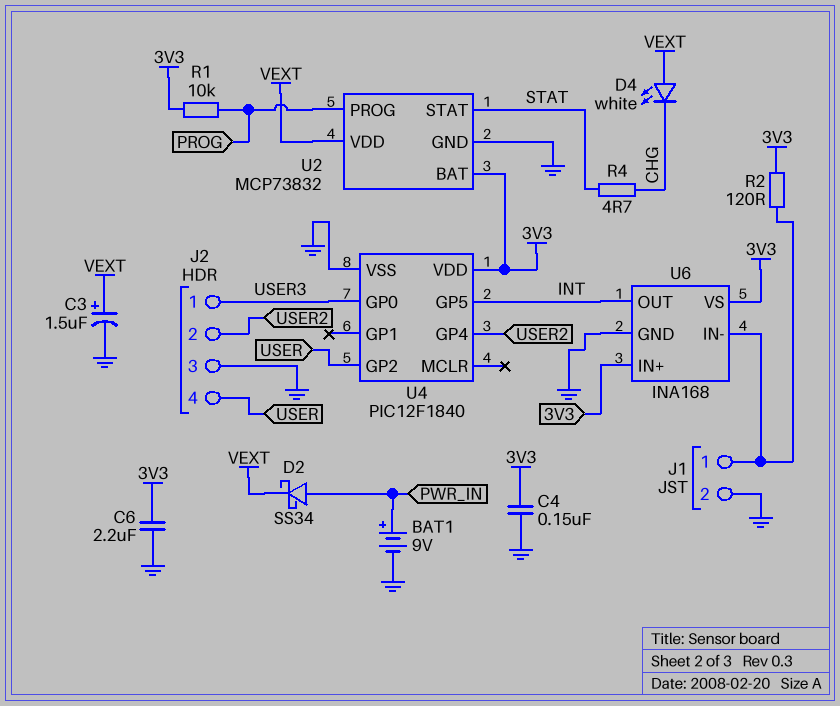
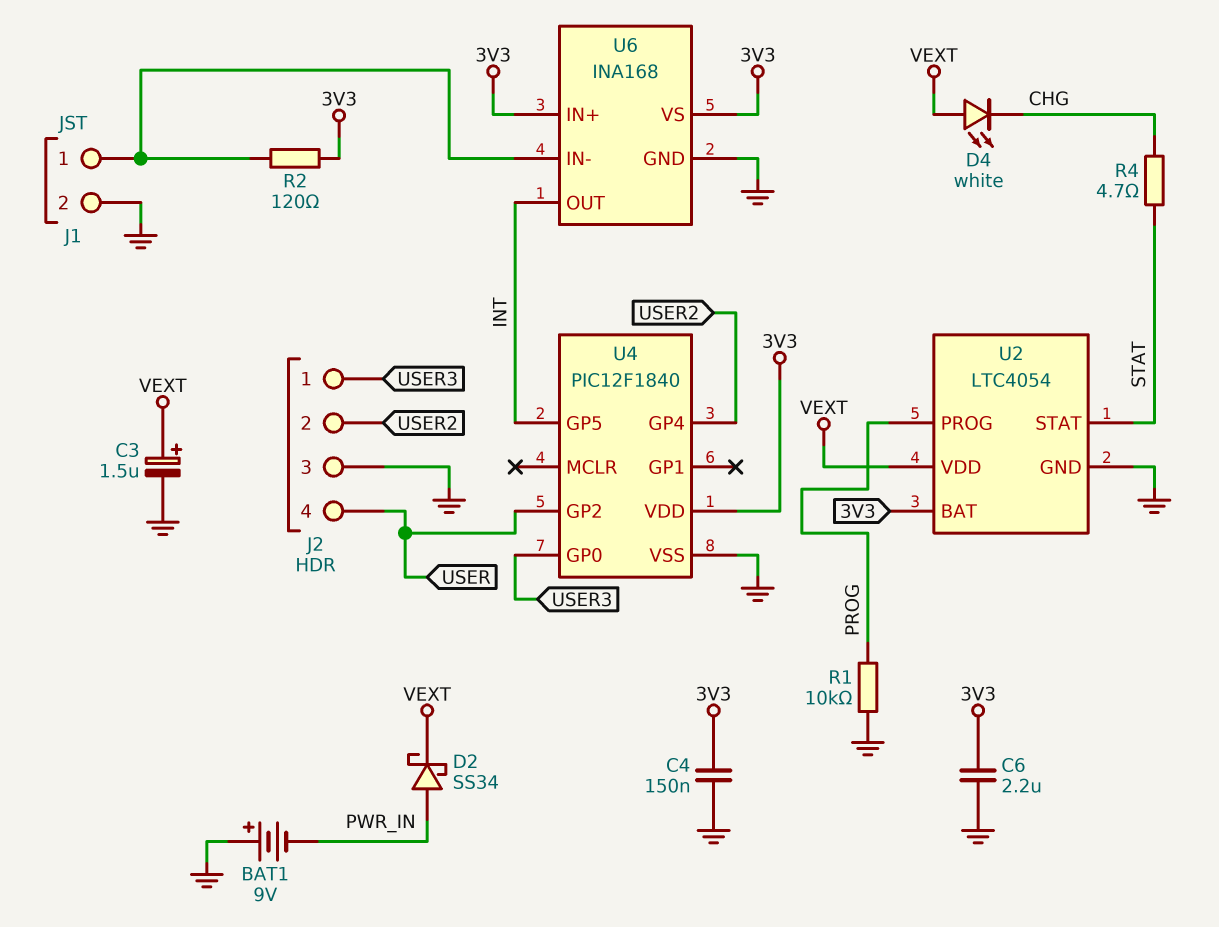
BAT1: 9V (plus PWR_IN, minus GND) -> 9V (plus GND, minus PWR_IN)
R1: 10k (3V3, PROG) -> 10k (GND, PROG)
U2: MCP73832 -> LTC4054

